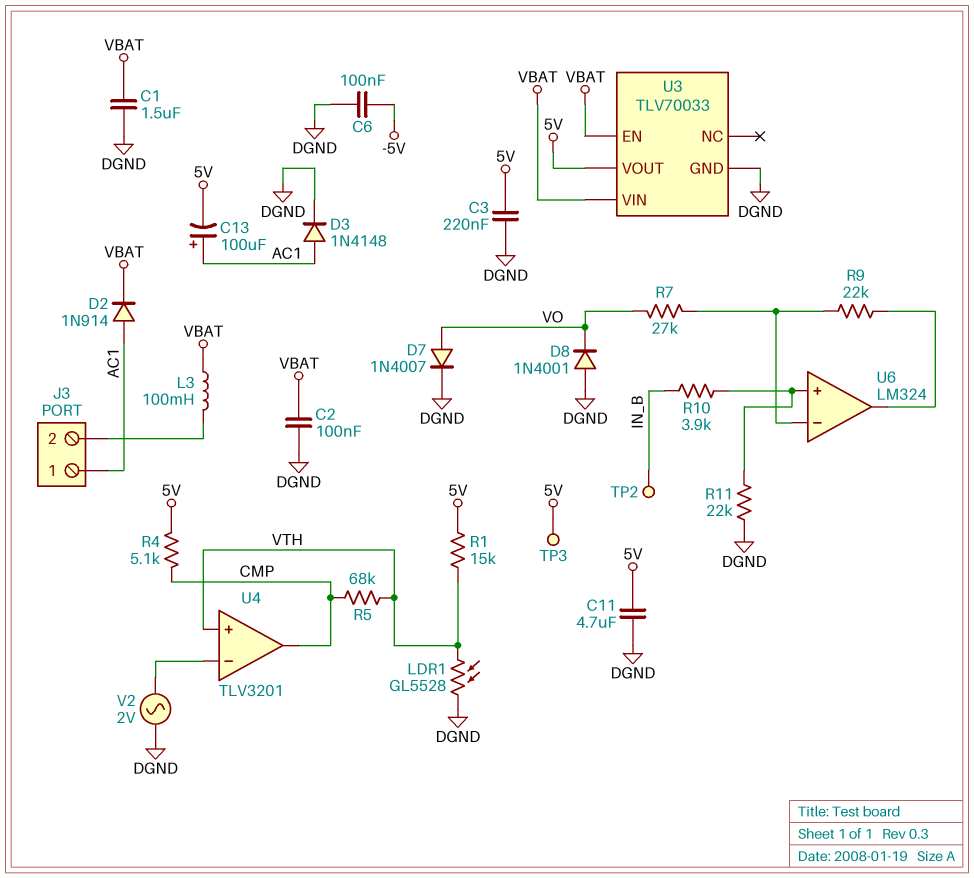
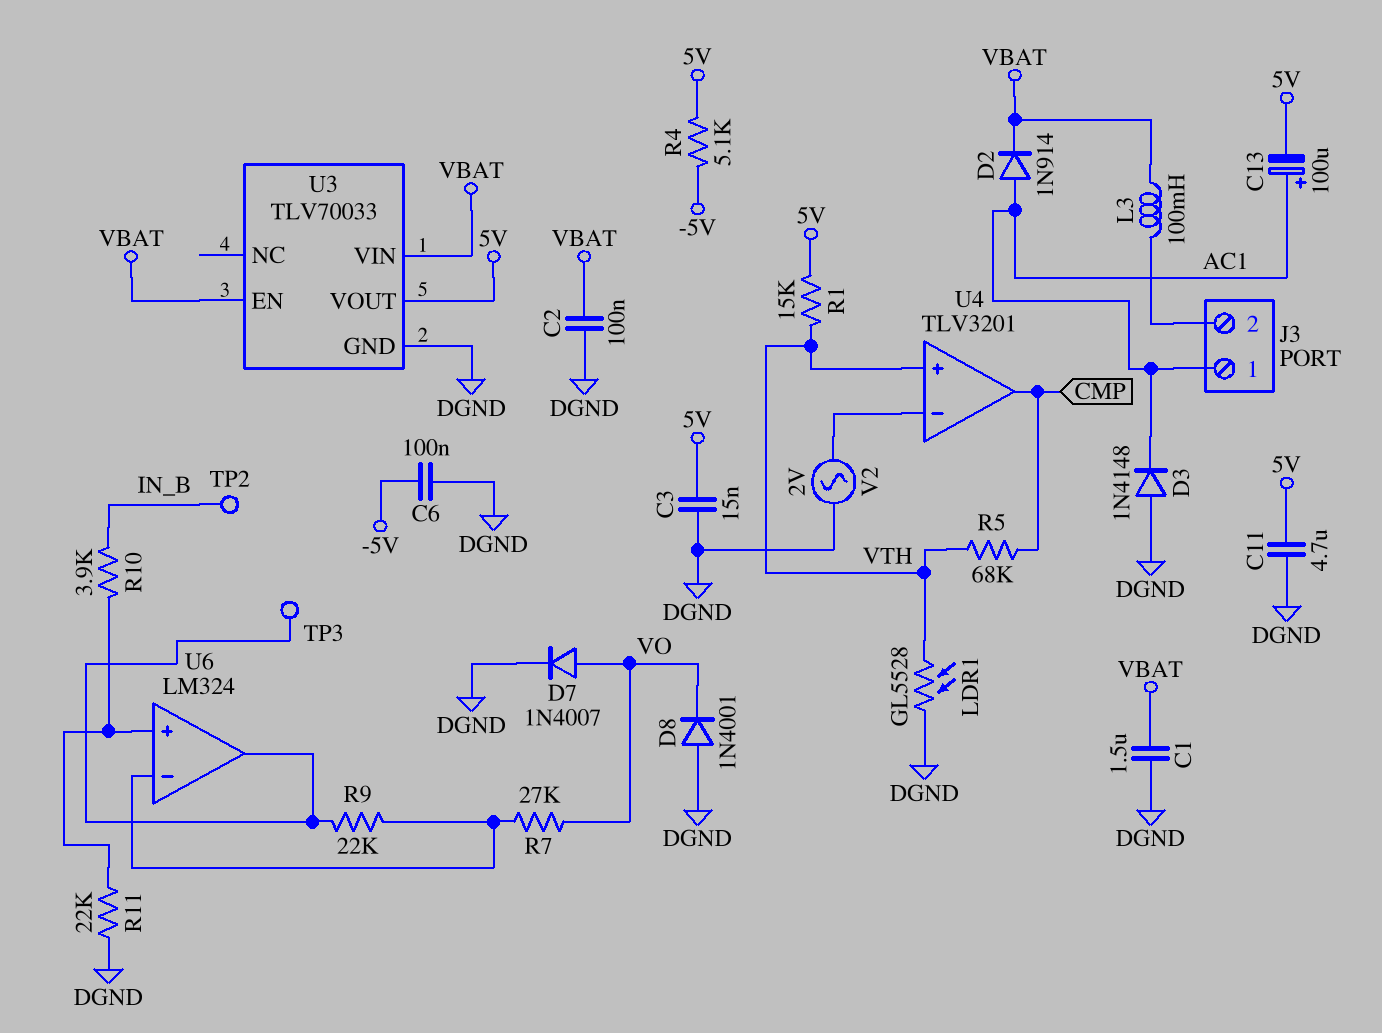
C3: 220nF (5V, DGND) -> 15nF (5V, DGND)
D3: diode 1N4148 (A AC1, K DGND) -> diode 1N4148 (A DGND, K AC1)
R4: 5.1k (5V, CMP) -> 5.1k (-5V, 5V)
TP3: test point (5V) -> test point (U6/out)

